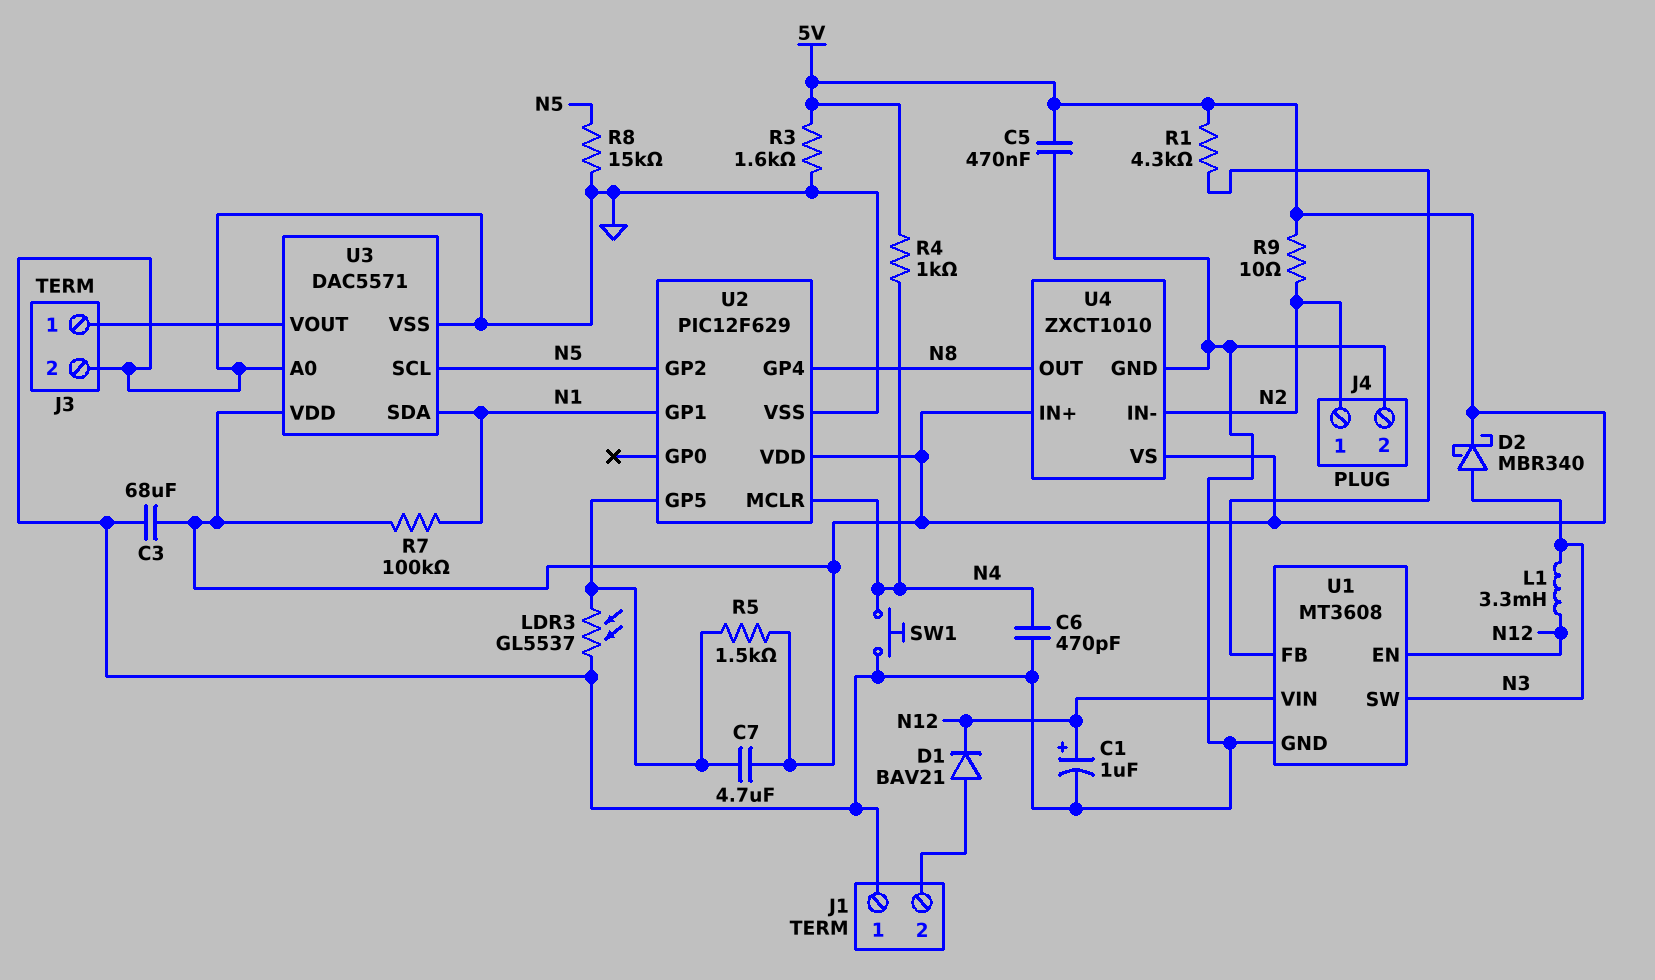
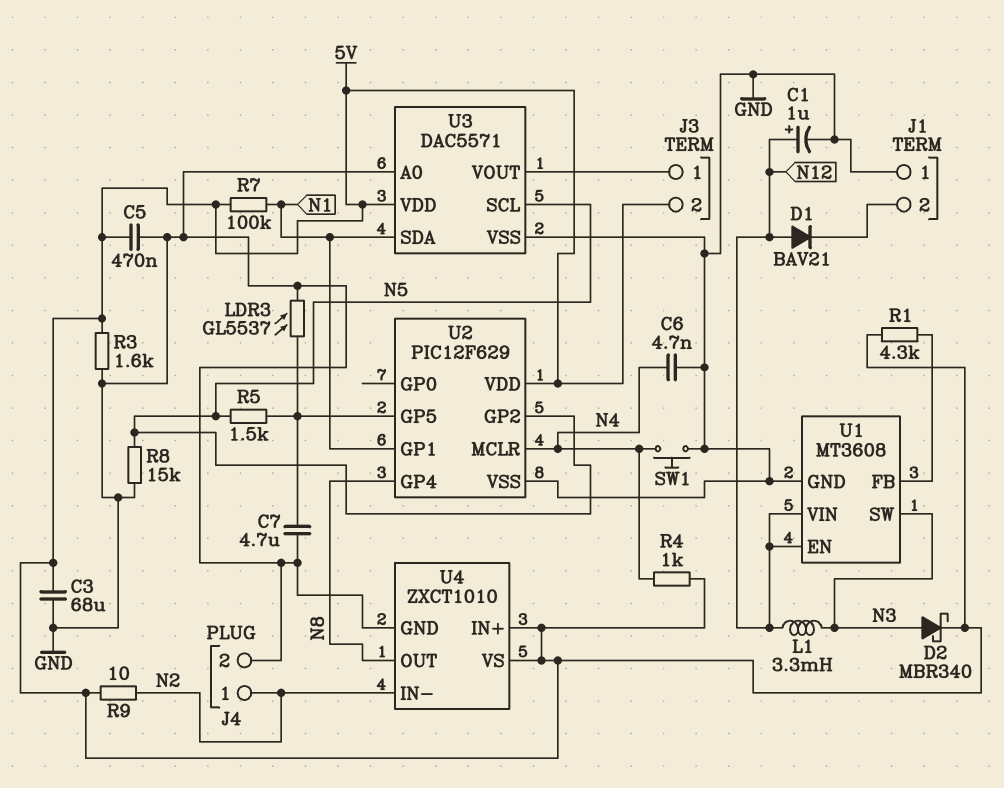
C6: 470pF (GND, N4) -> 4.7nF (GND, N4)
C7: 4.7uF (5V, U2/GP5) -> 4.7uF (GND, U2/GP5)
D1: diode BAV21 (A J1/2, K N12) -> diode BAV21 (A N12, K J1/2)
J3 pin 2: GND -> 5V
R5: 1.5k (5V, U2/GP5) -> 1.5k (N5, U2/GP5)

